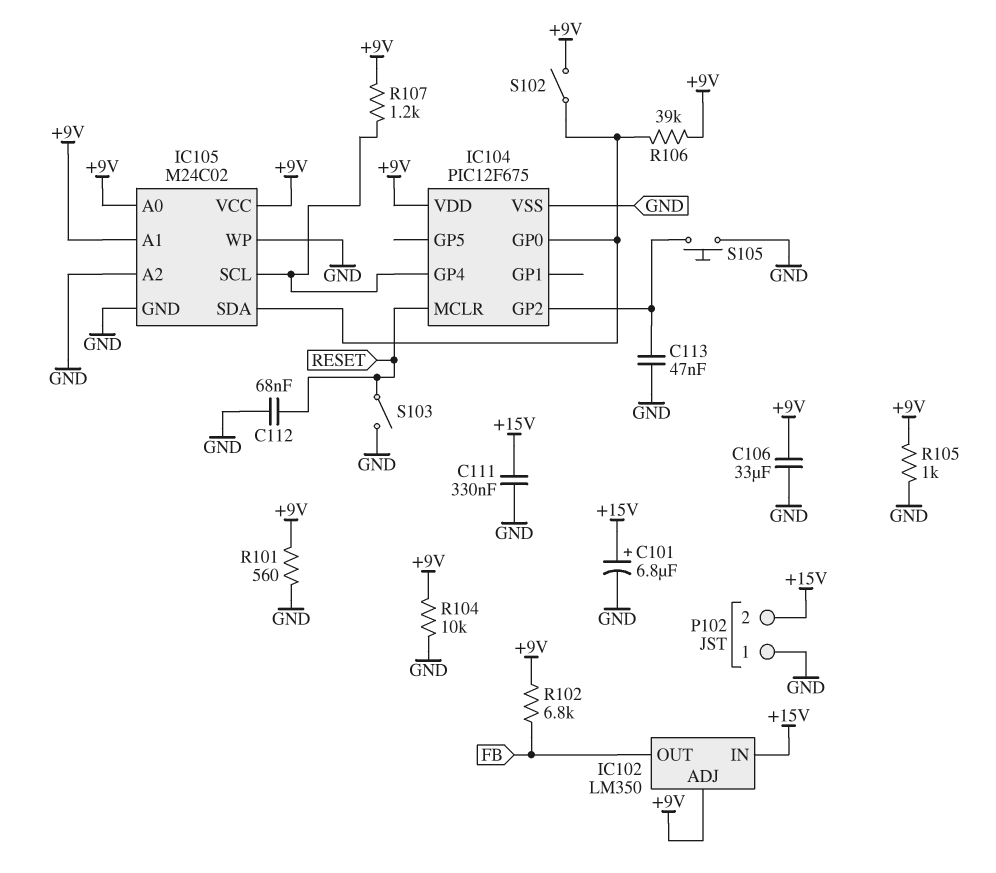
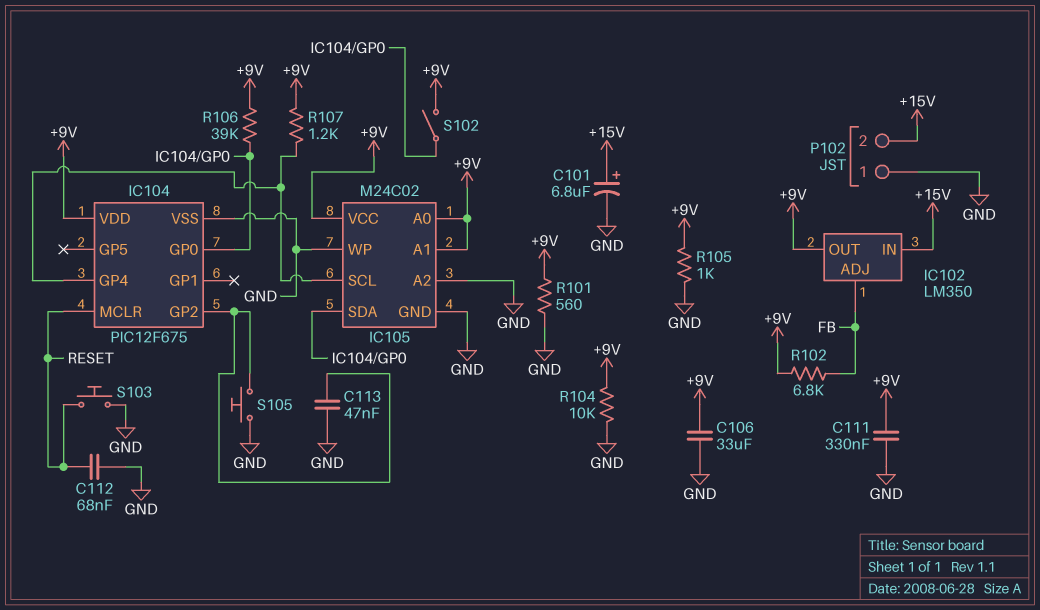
C111: 330nF (+15V, GND) -> 330nF (+9V, GND)
IC102 pin ADJ: +9V -> FB
IC102 pin OUT: FB -> +9V
S103: switch (GND, RESET) -> button (GND, RESET)

